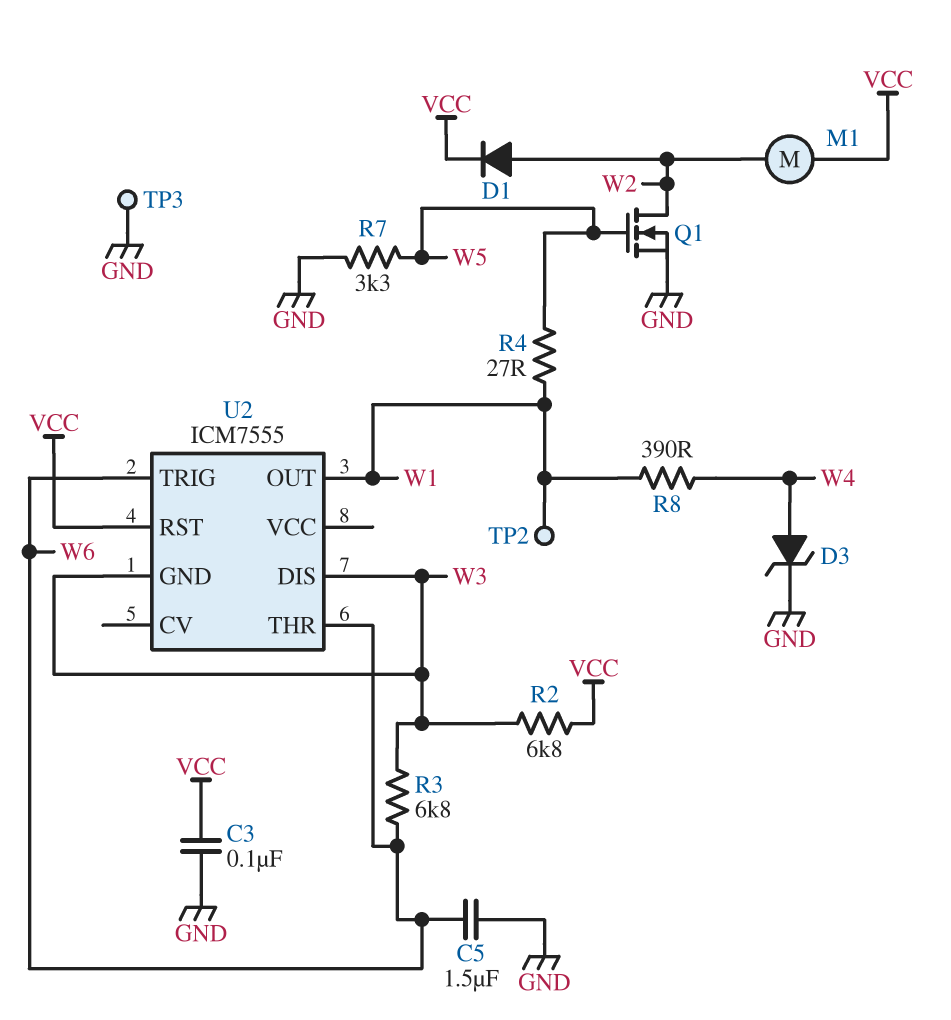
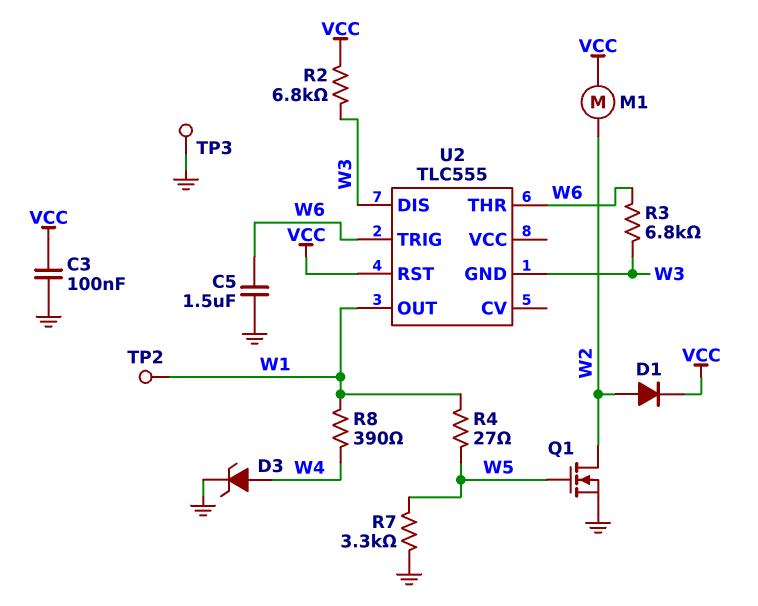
U2: ICM7555 -> TLC555

